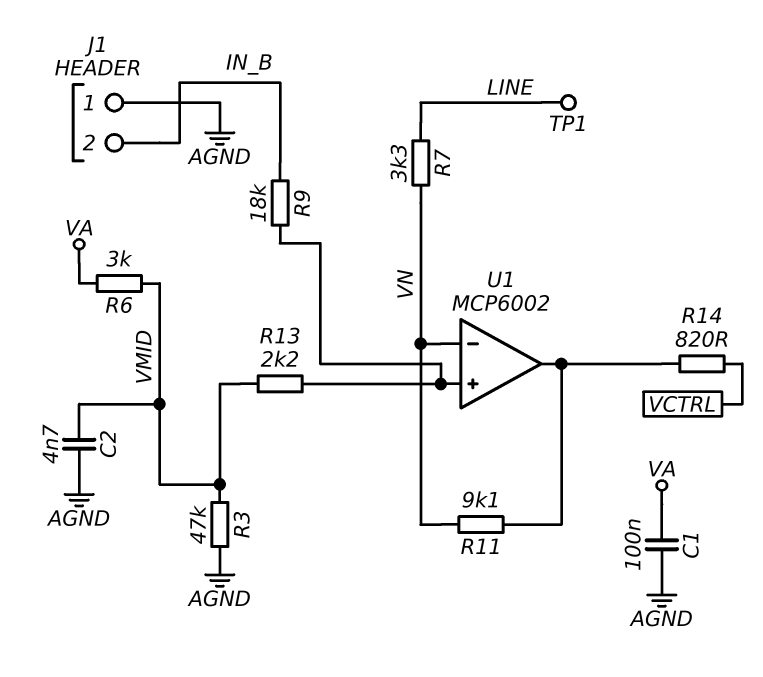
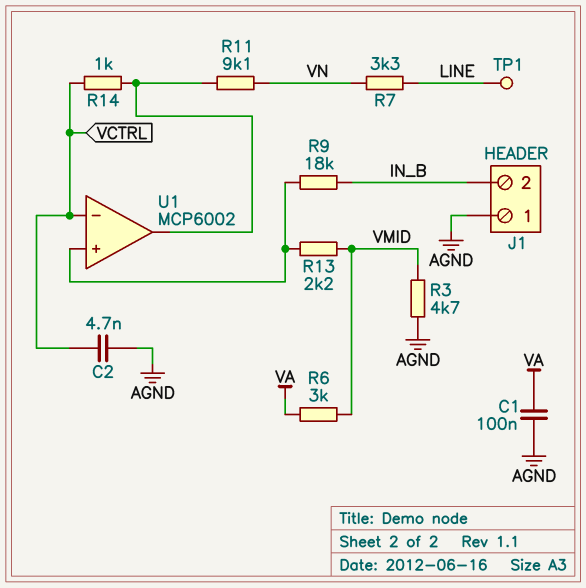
C2: 4.7nF (AGND, VMID) -> 4.7nF (AGND, VCTRL)
R3: 47k (AGND, VMID) -> 4.7k (AGND, VMID)
R14: 820 (U1/out, VCTRL) -> 1k (U1/out, VCTRL)
U1 pin in-: VN -> VCTRL

